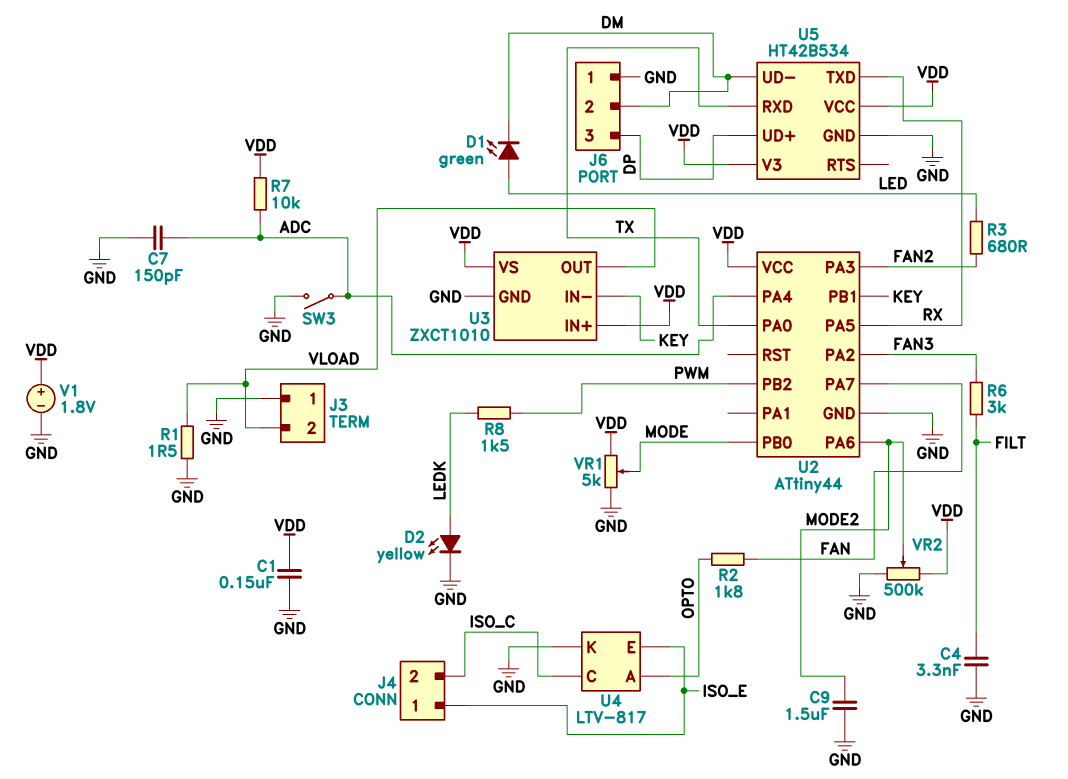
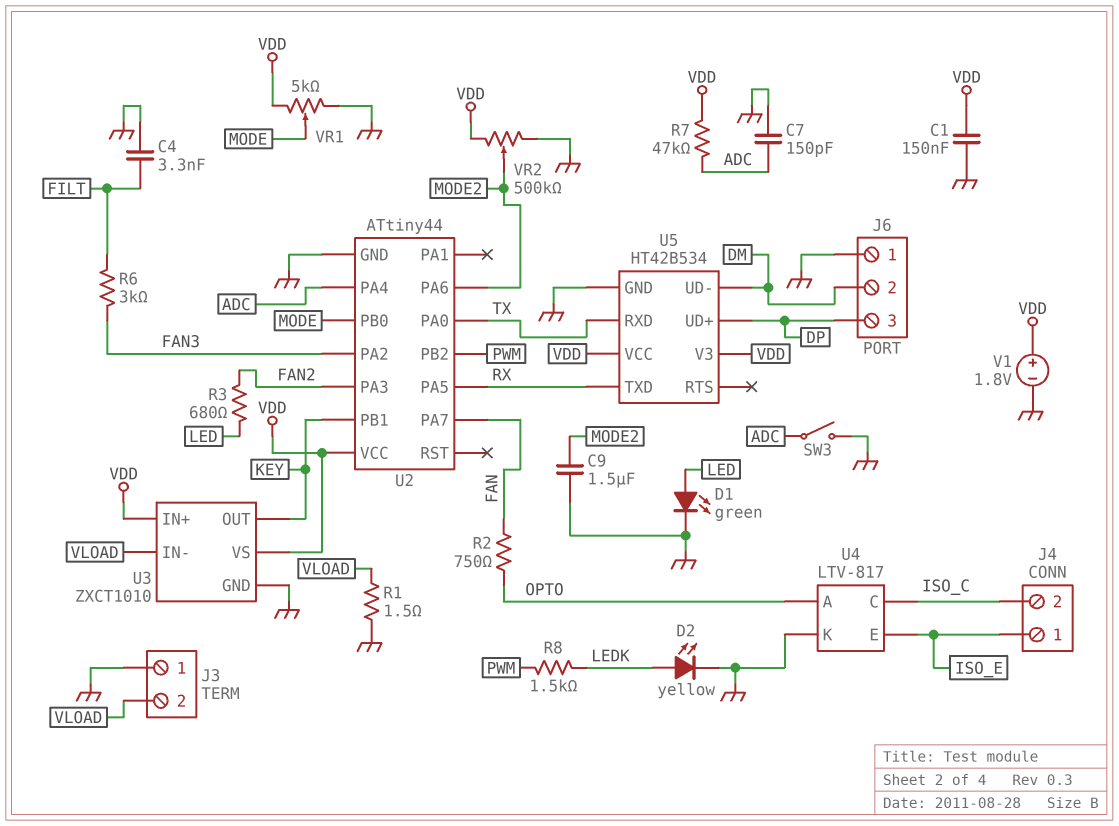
D1: LED green (A LED, K DM) -> LED green (A LED, K GND)
R2: 1.8k (FAN, OPTO) -> 750 (FAN, OPTO)
R7: 10k (ADC, VDD) -> 47k (ADC, VDD)
U3 pin IN-: KEY -> VLOAD
U3 pin OUT: VLOAD -> KEY

